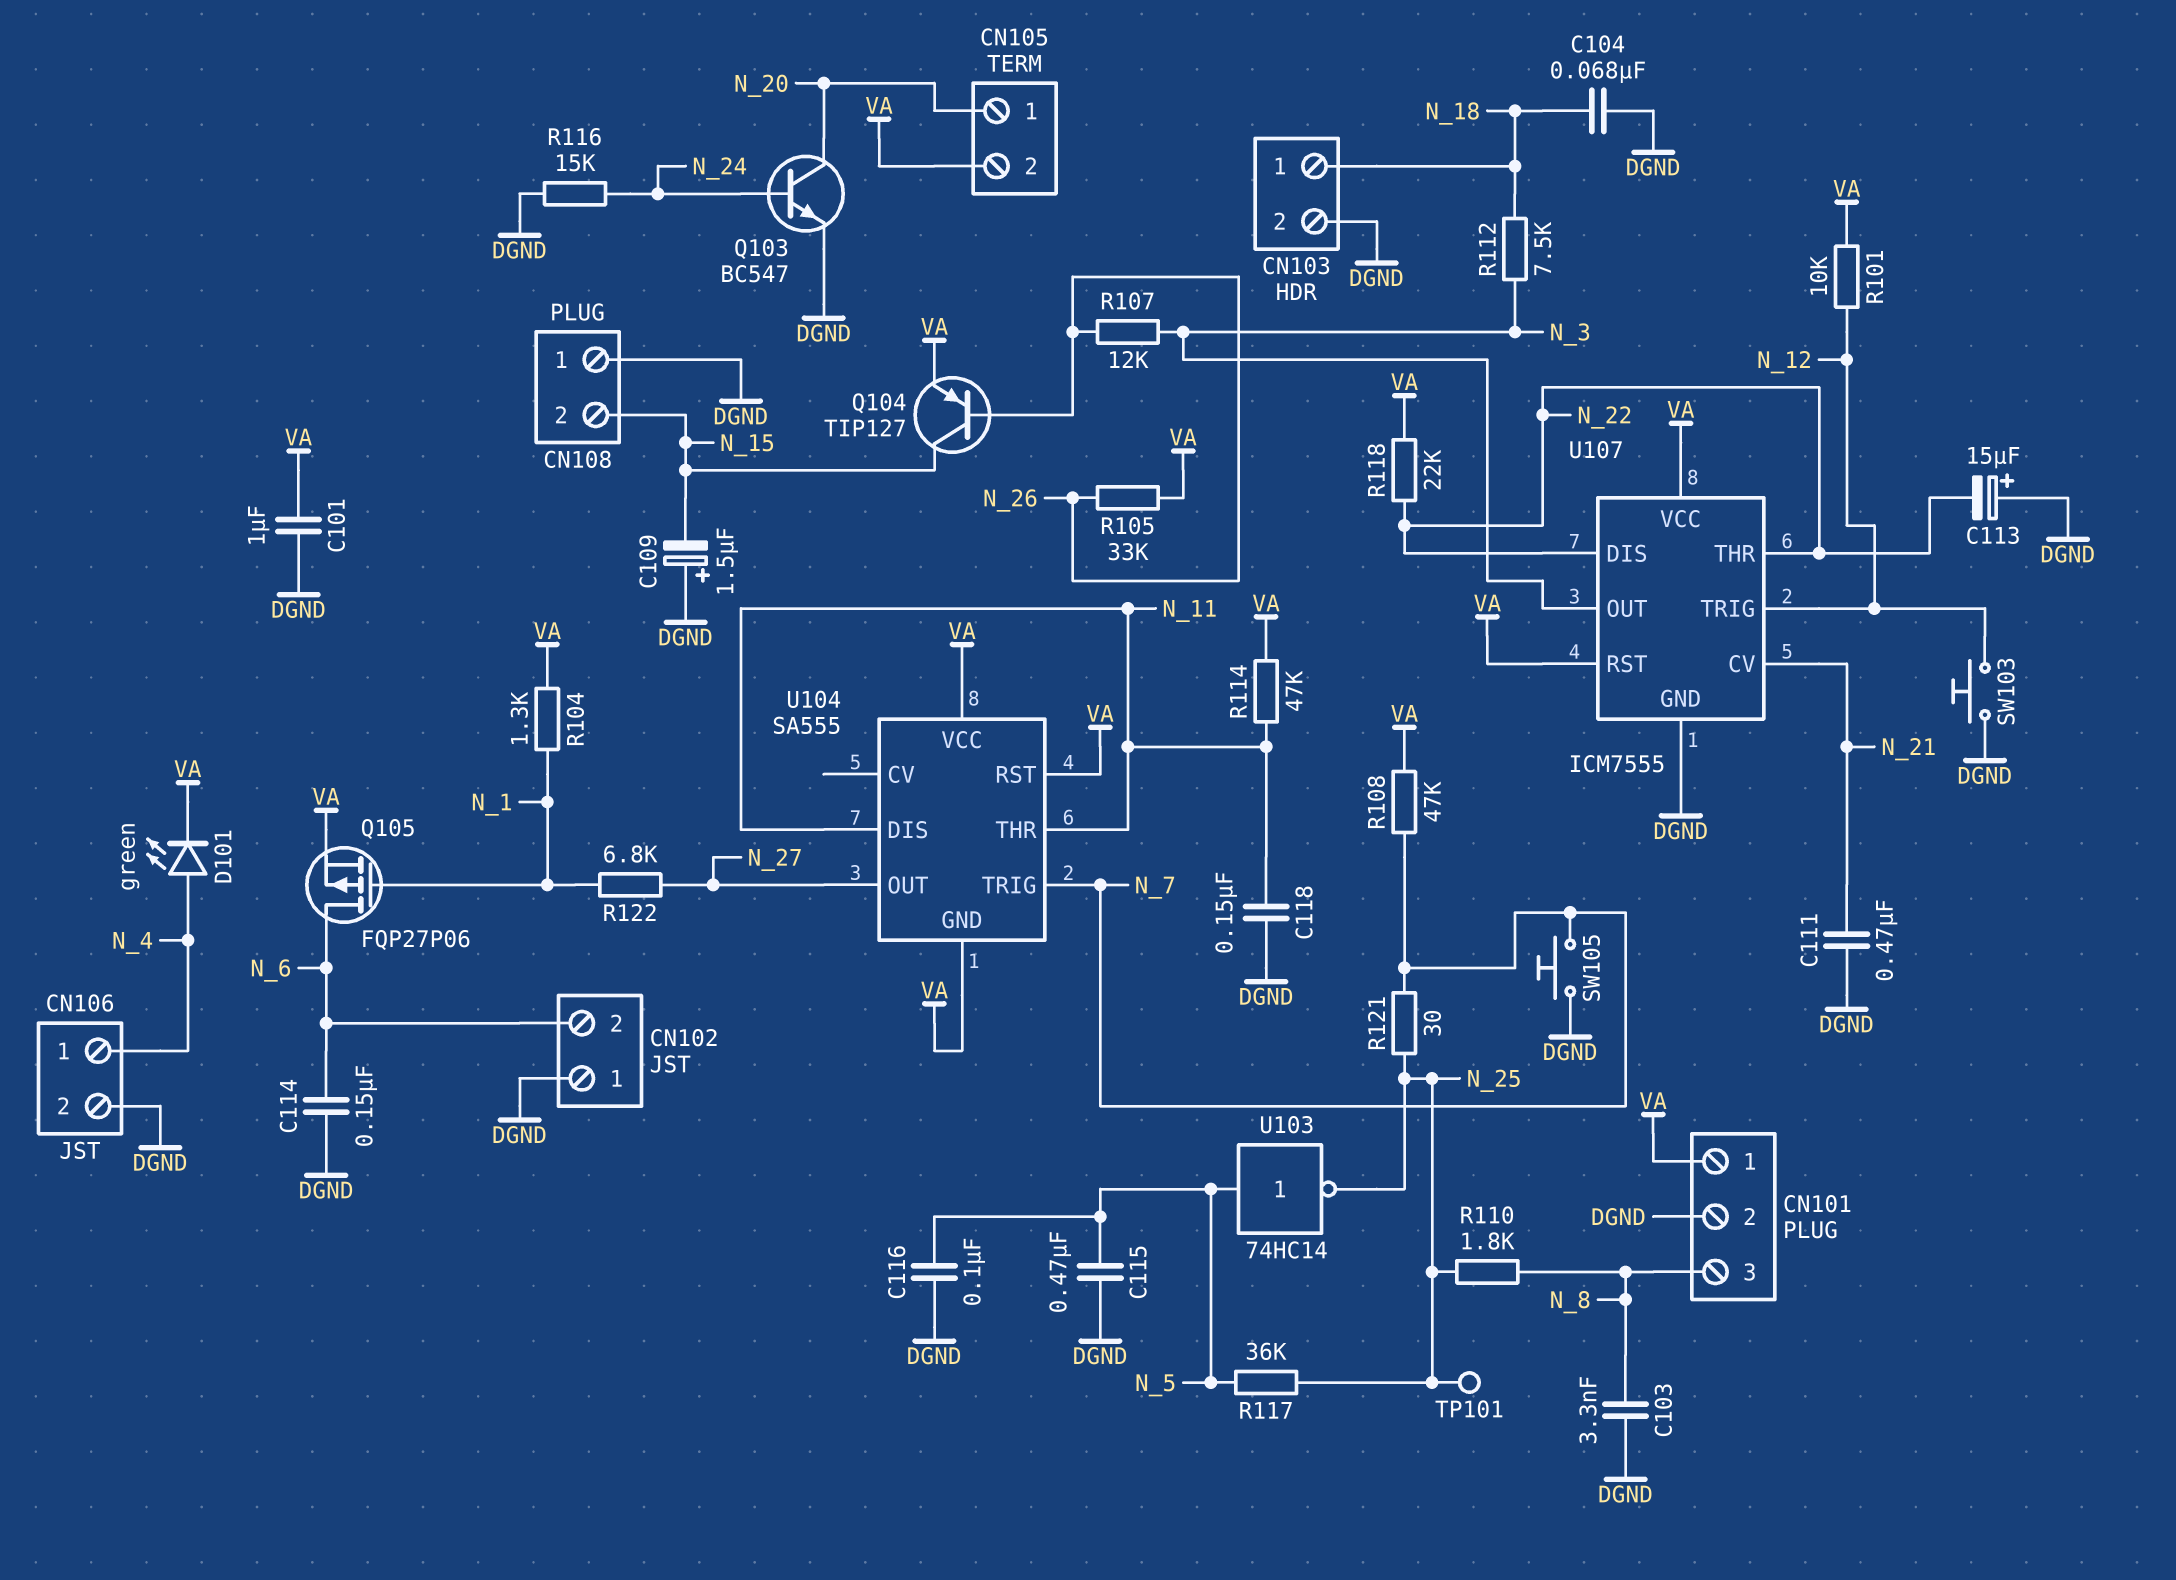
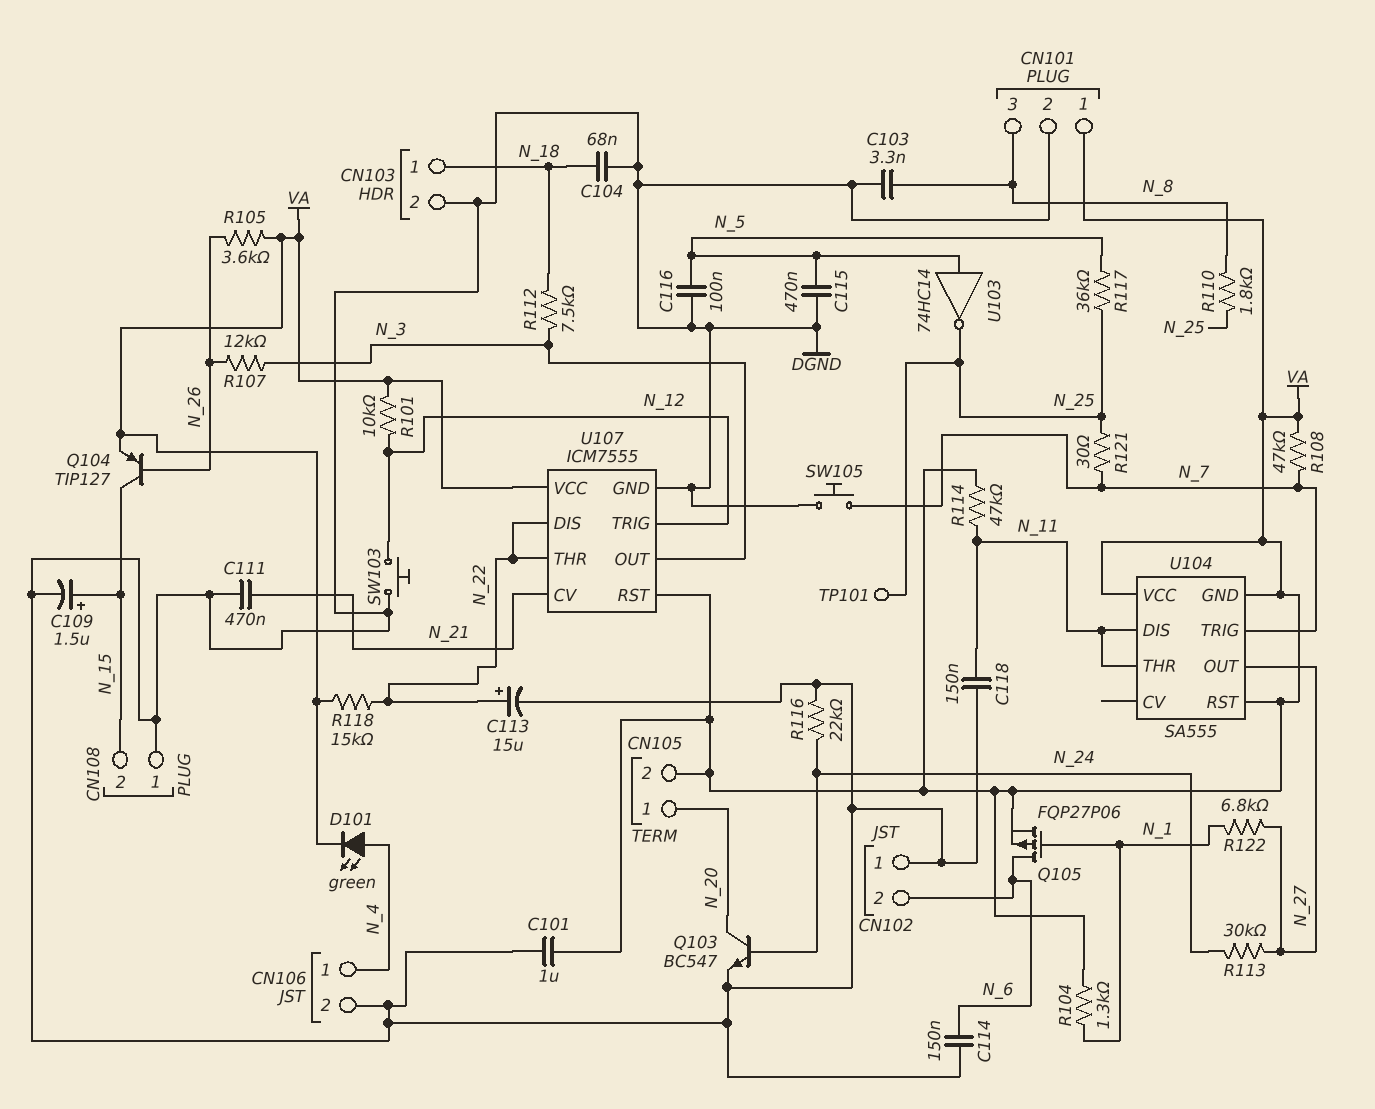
C109: 1.5uF (plus DGND, minus N_15) -> 1.5uF (plus N_15, minus DGND)
C113: 15uF (plus DGND, minus N_22) -> 15uF (plus N_22, minus DGND)
R105: 33k (N_26, VA) -> 3.6k (N_26, VA)
R113: none -> 30k (N_24, N_27)
R116: 15k (DGND, N_24) -> 22k (DGND, N_24)
R118: 22k (N_22, VA) -> 15k (N_22, VA)

